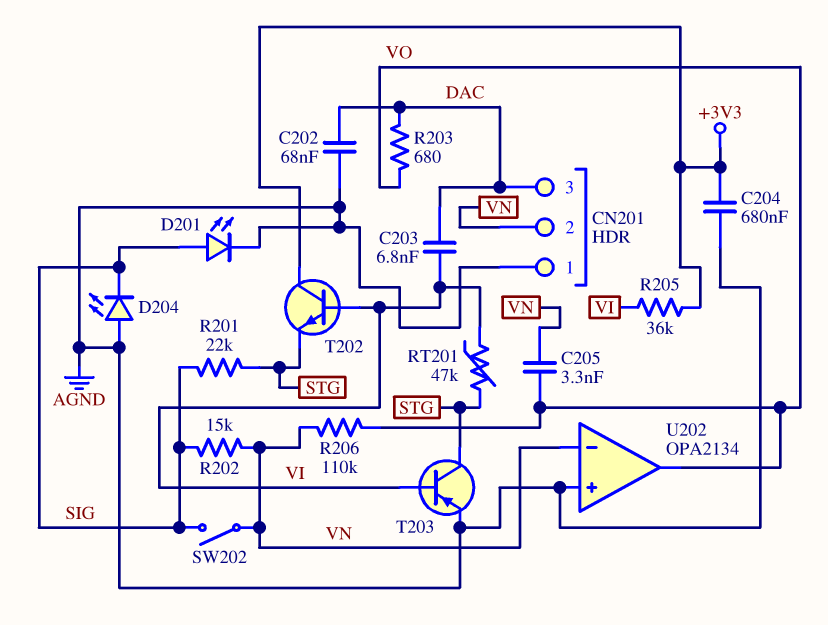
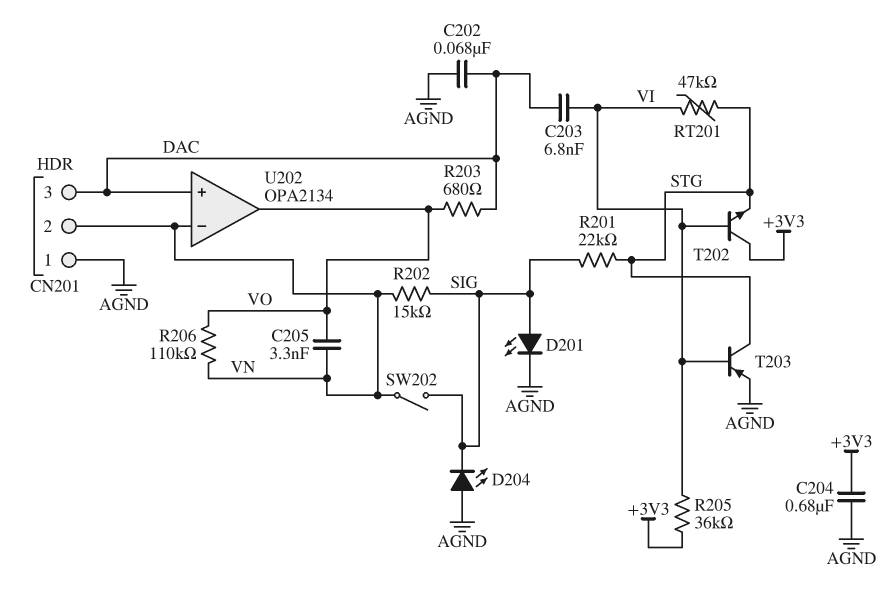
U202 pin in+: AGND -> DAC

